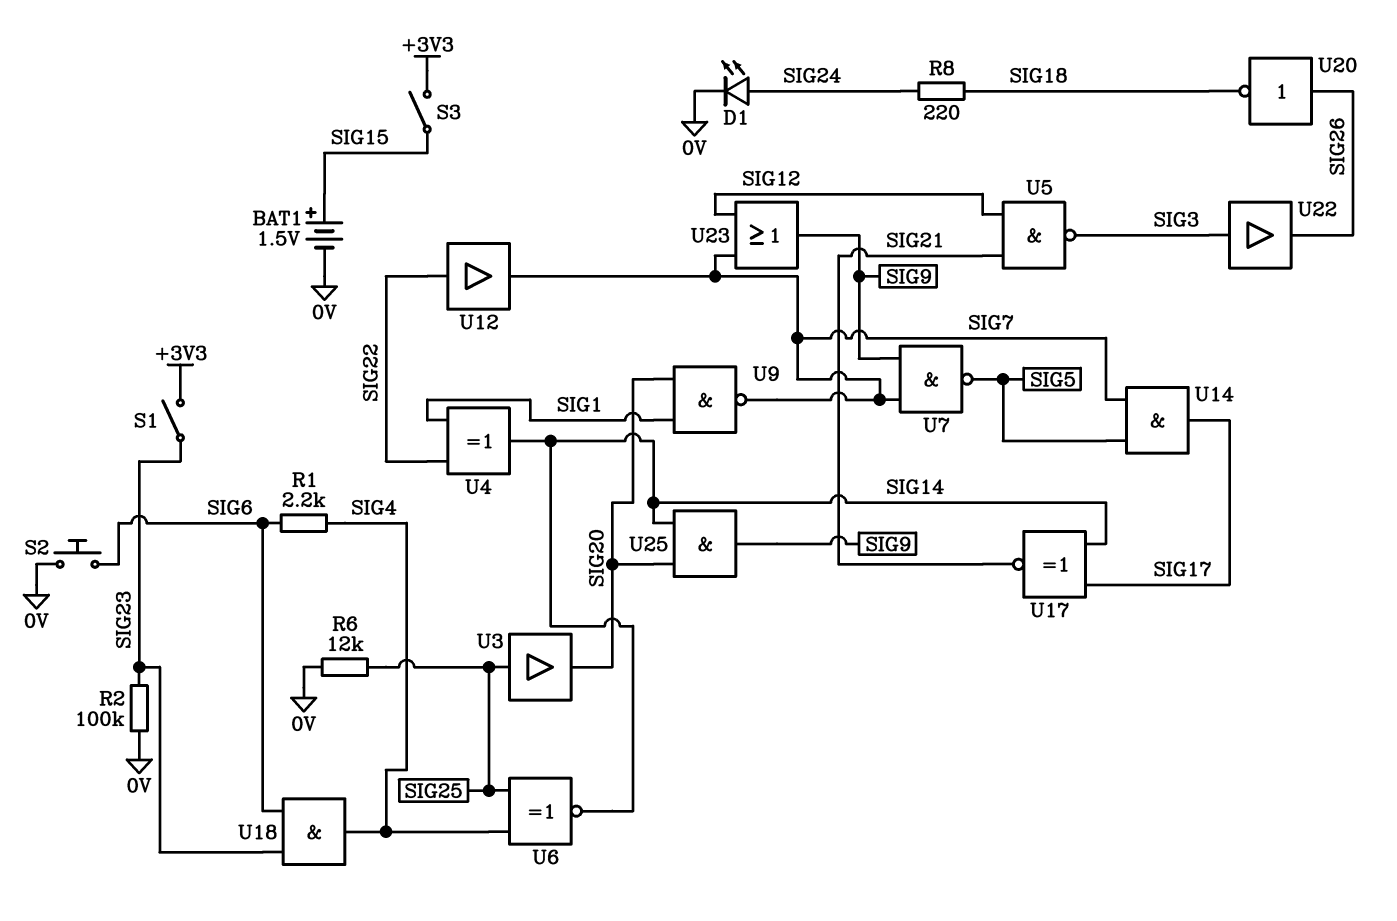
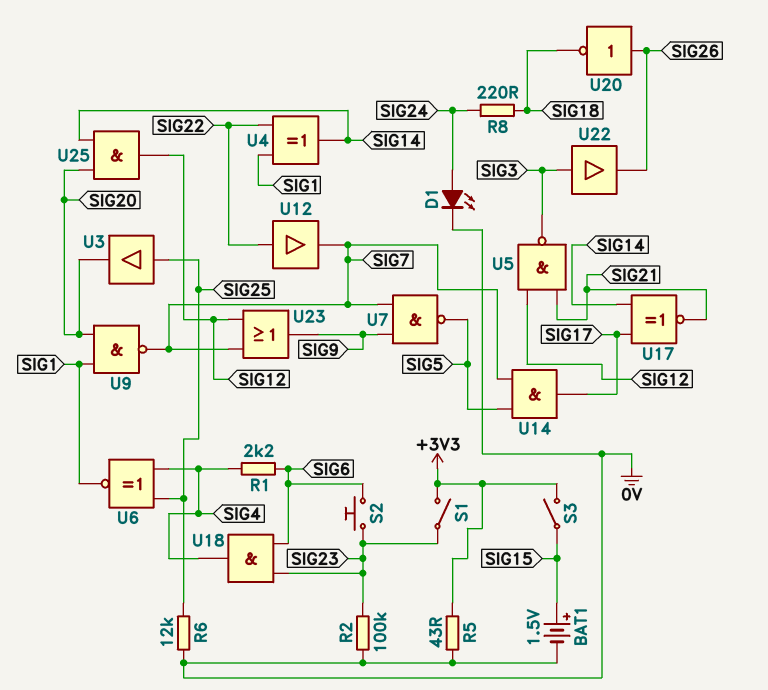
R5: none -> 43 (+3V3, 0V)
S2: button (0V, SIG6) -> button (SIG6, SIG23)
U6: XNOR (in SIG4, in SIG25, out SIG14) -> XNOR (in SIG4, in SIG25, out SIG1)
U25: AND (in SIG14, in SIG20, out SIG9) -> AND (in SIG14, in SIG20, out SIG12)

